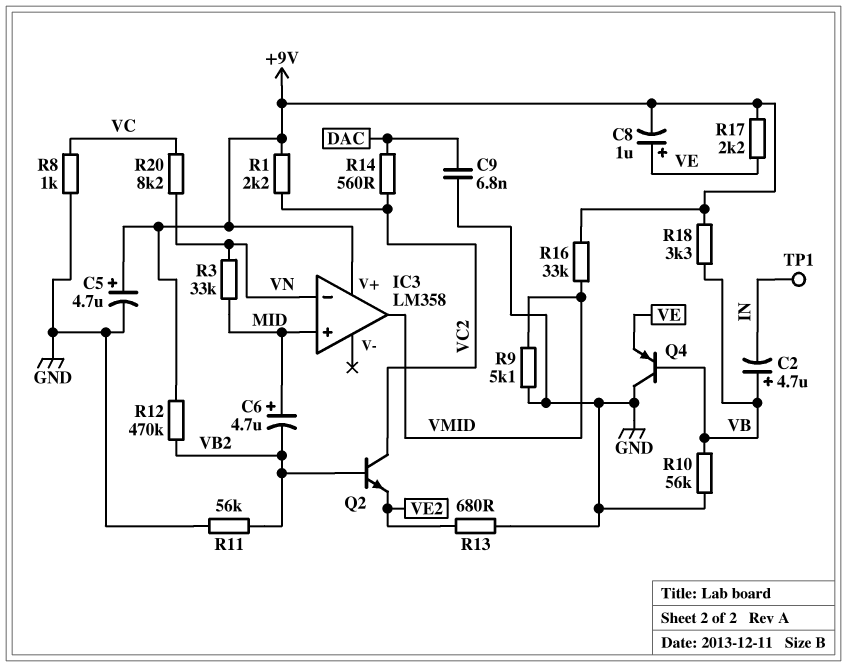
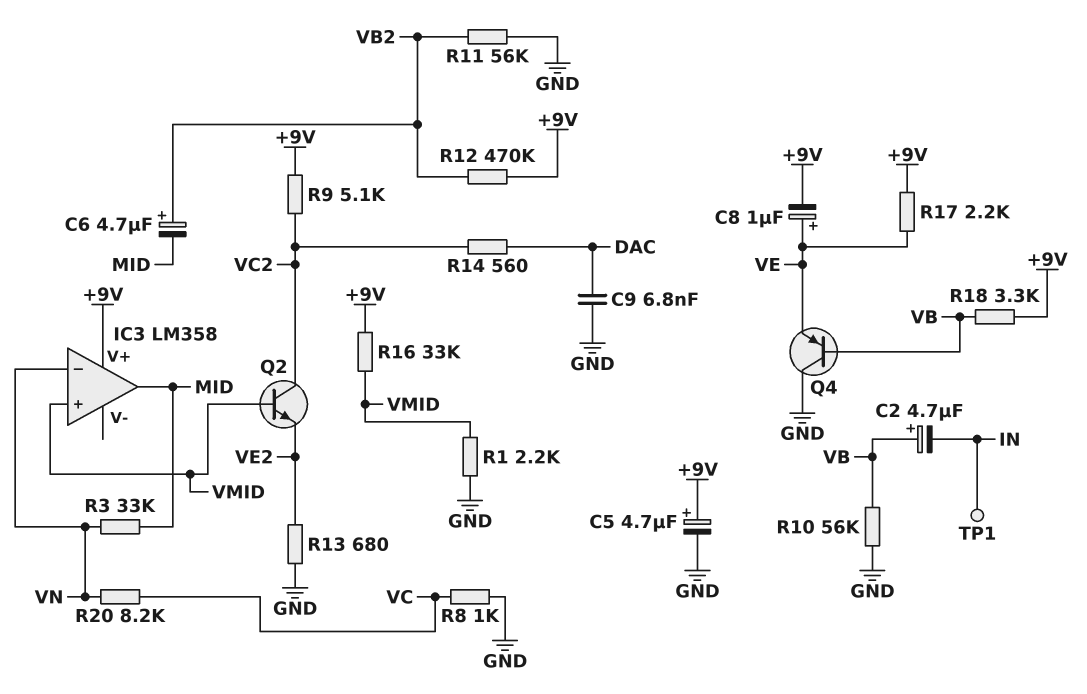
C6: 4.7uF (plus MID, minus VB2) -> 4.7uF (plus VB2, minus MID)
IC3 pin in+: MID -> VMID
IC3 pin out: VMID -> MID
Q2: NPN (B VB2, C VC2, E VE2) -> NPN (B VMID, C VC2, E VE2)
R1: 2.2k (+9V, VC2) -> 2.2k (GND, VMID)
R9: 5.1k (GND, VMID) -> 5.1k (+9V, VC2)

